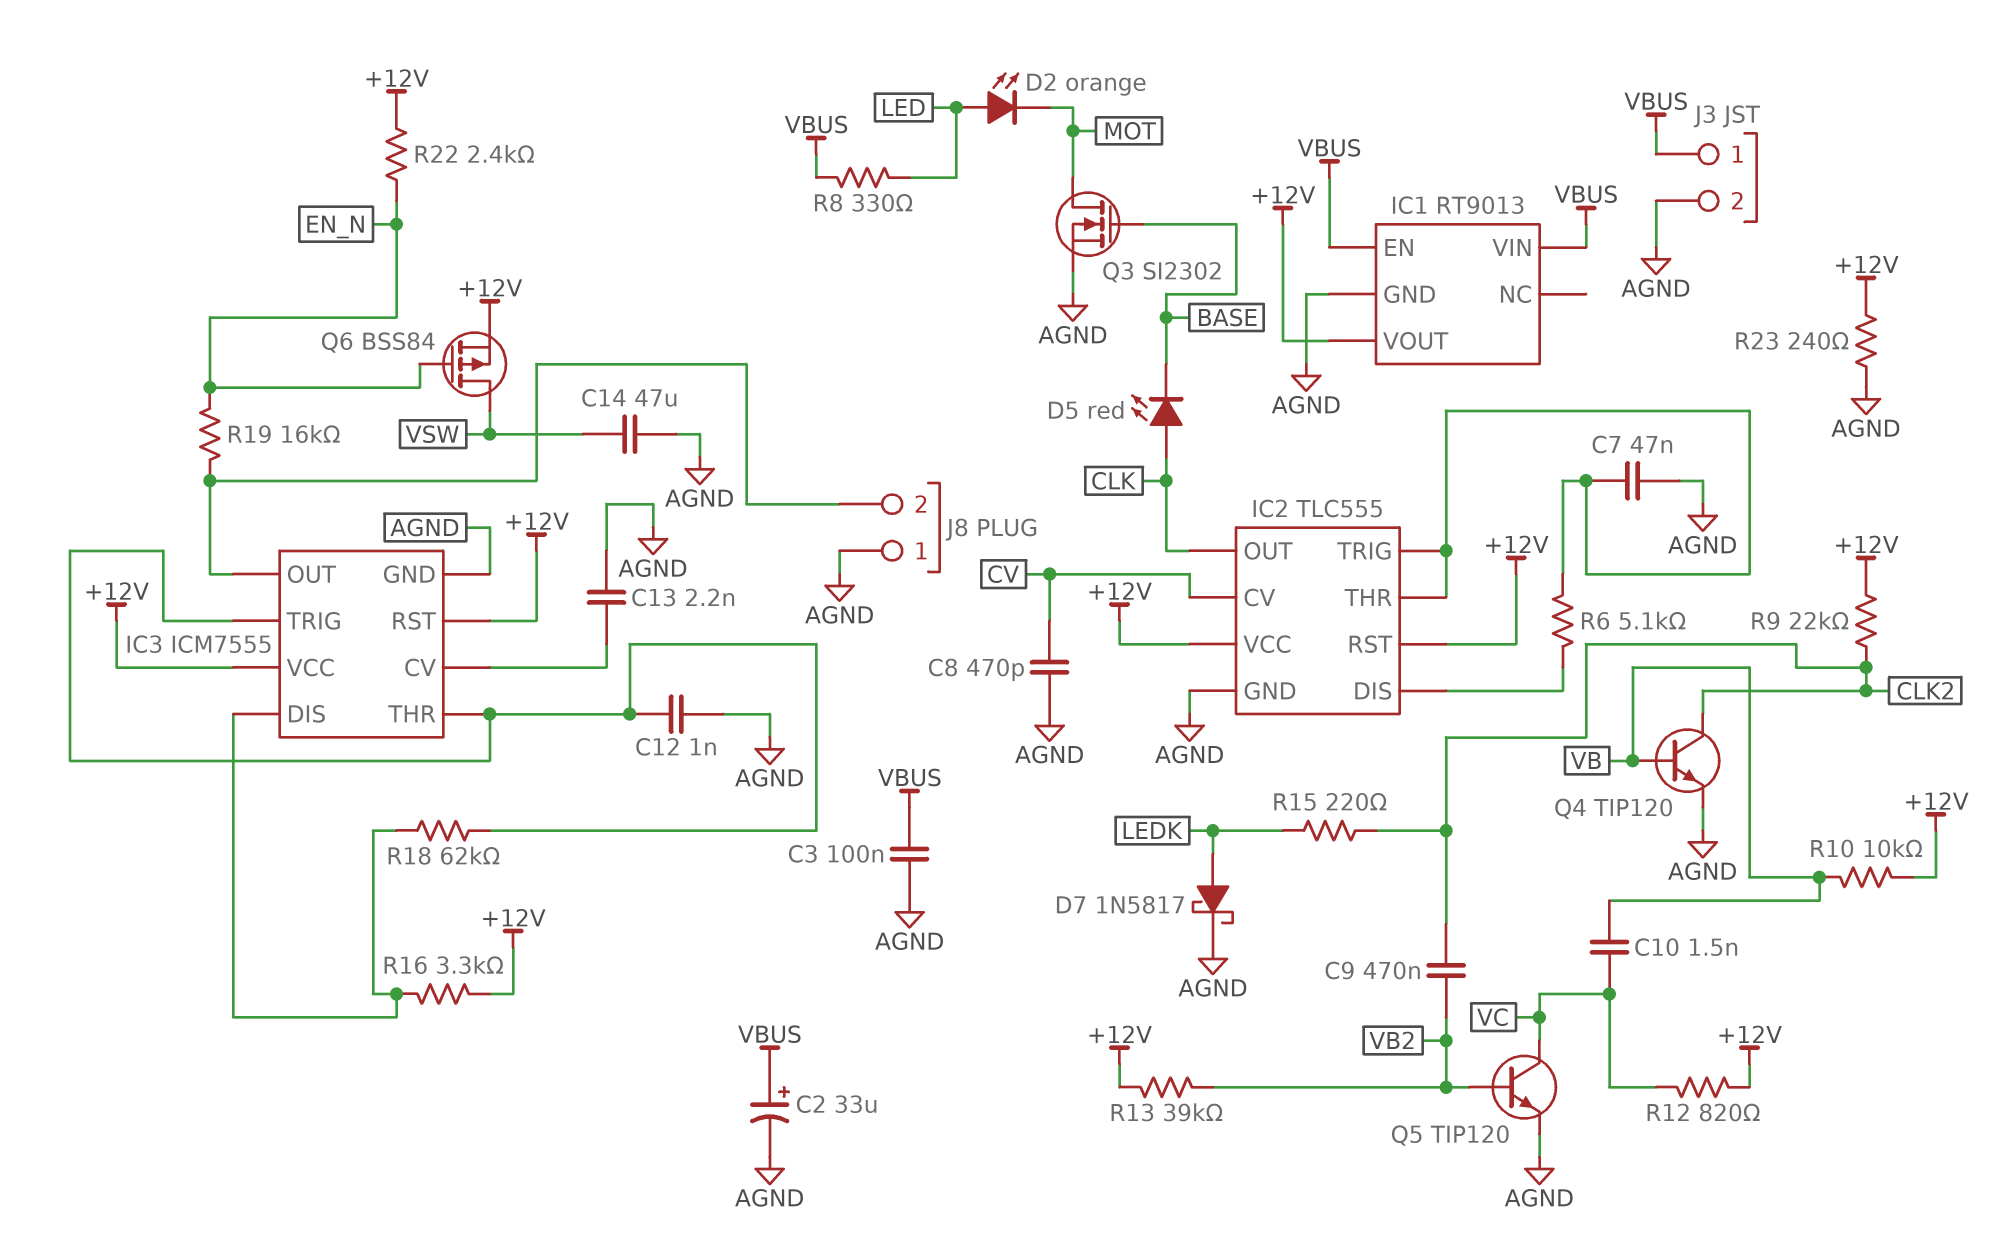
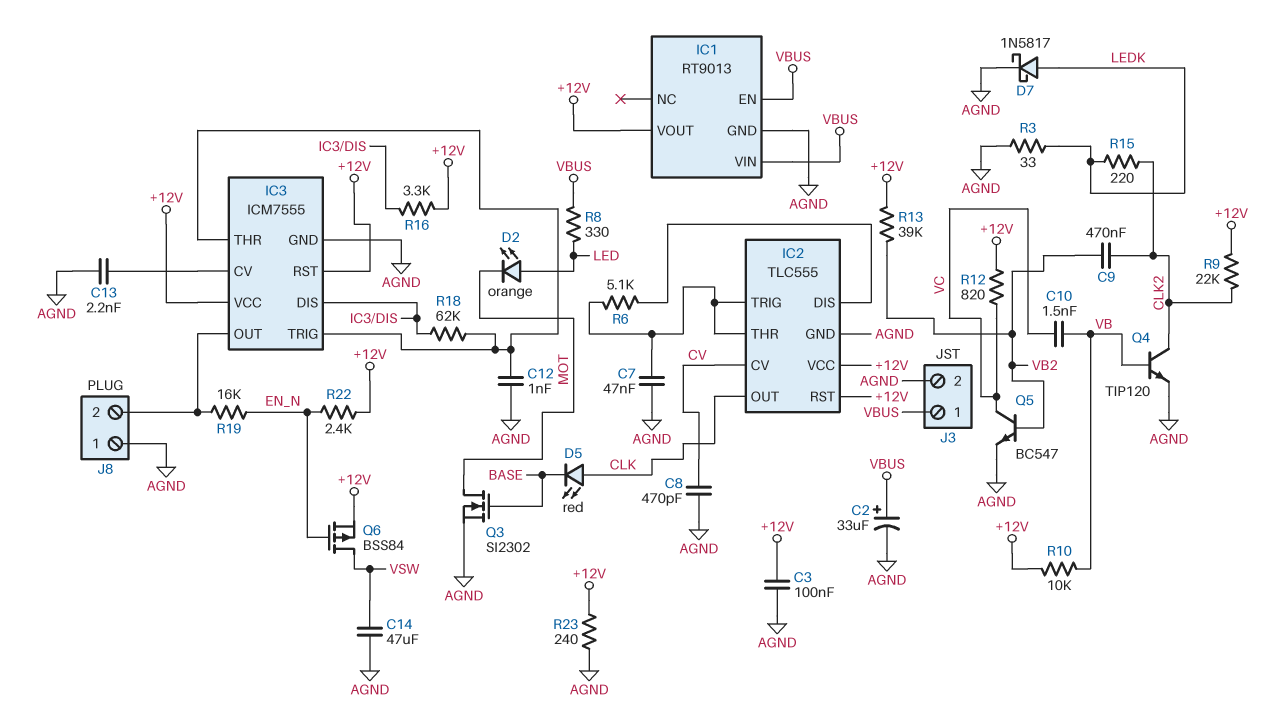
C3: 100nF (AGND, VBUS) -> 100nF (+12V, AGND)
Q5: NPN TIP120 (B VB2, C VC, E AGND) -> NPN BC547 (B VB2, C VC, E AGND)
R3: none -> 33 (AGND, LEDK)

